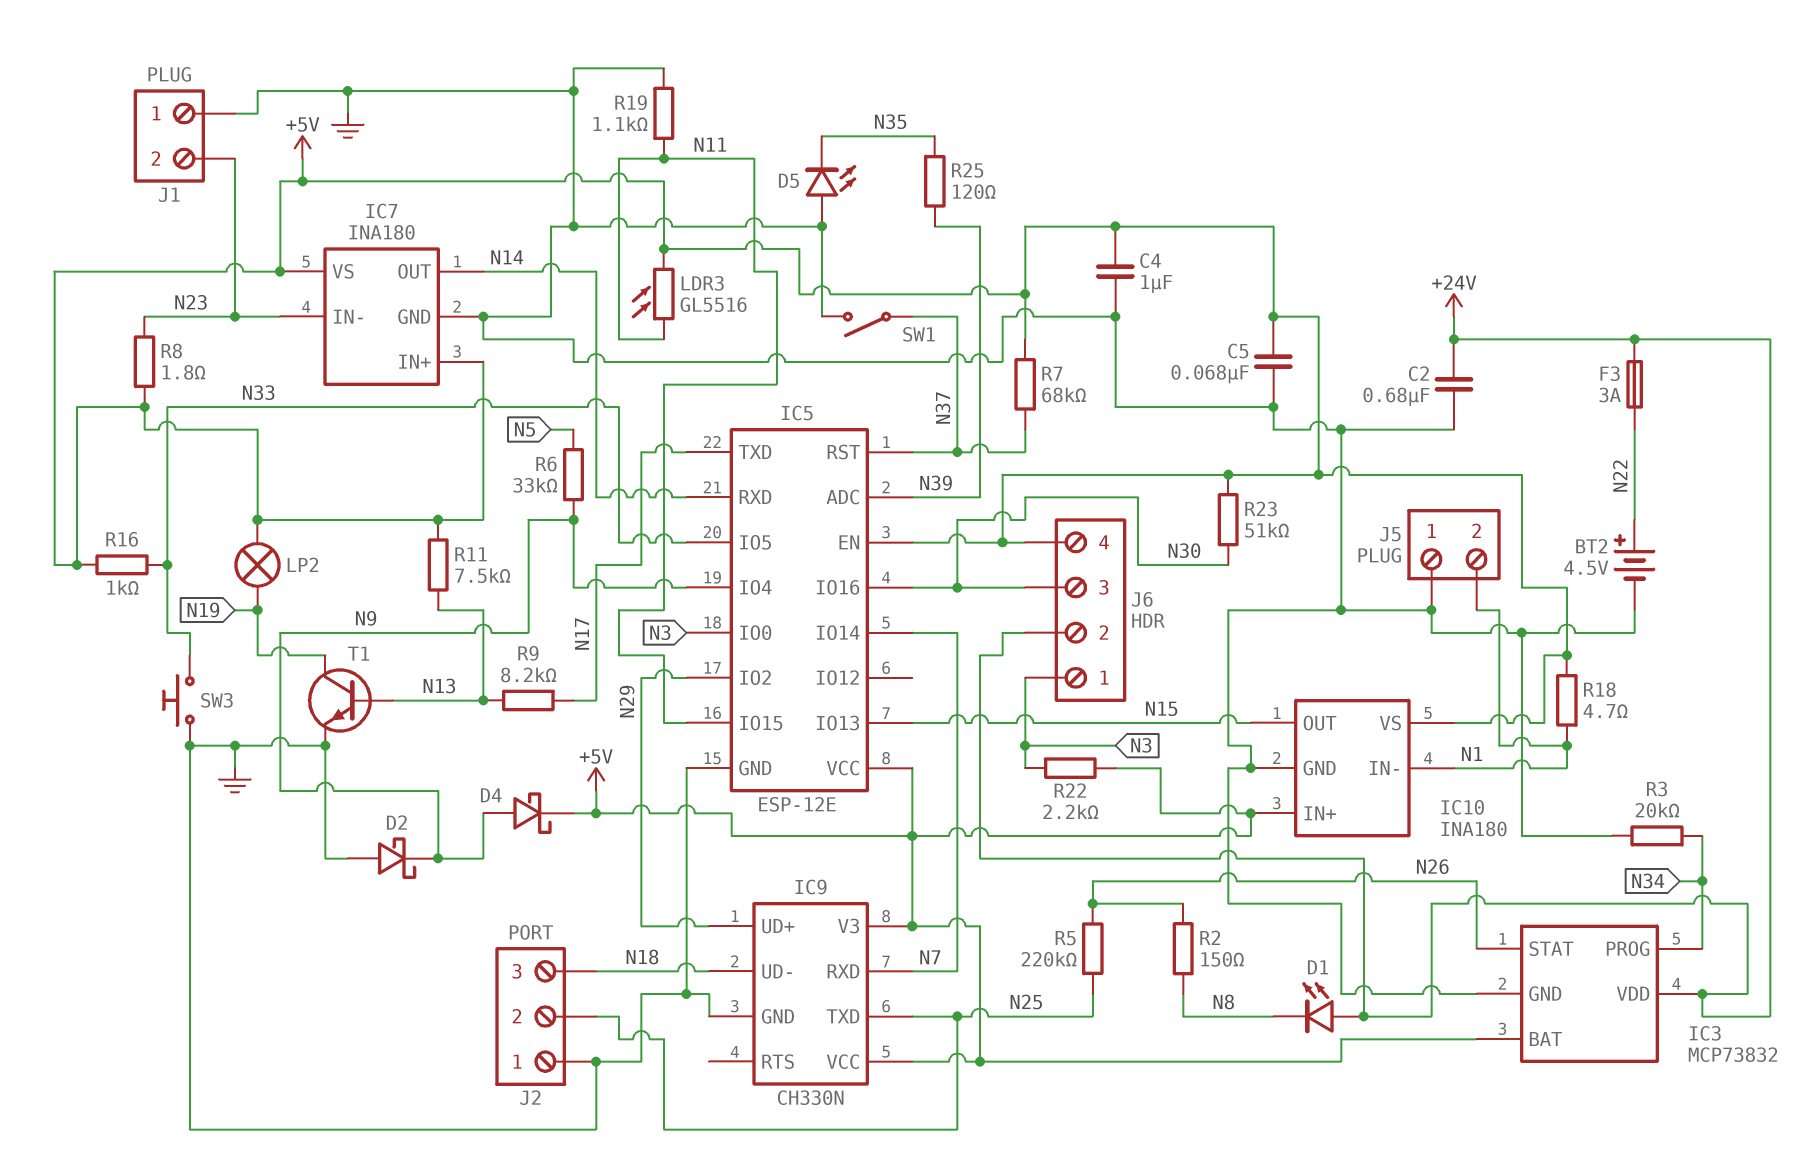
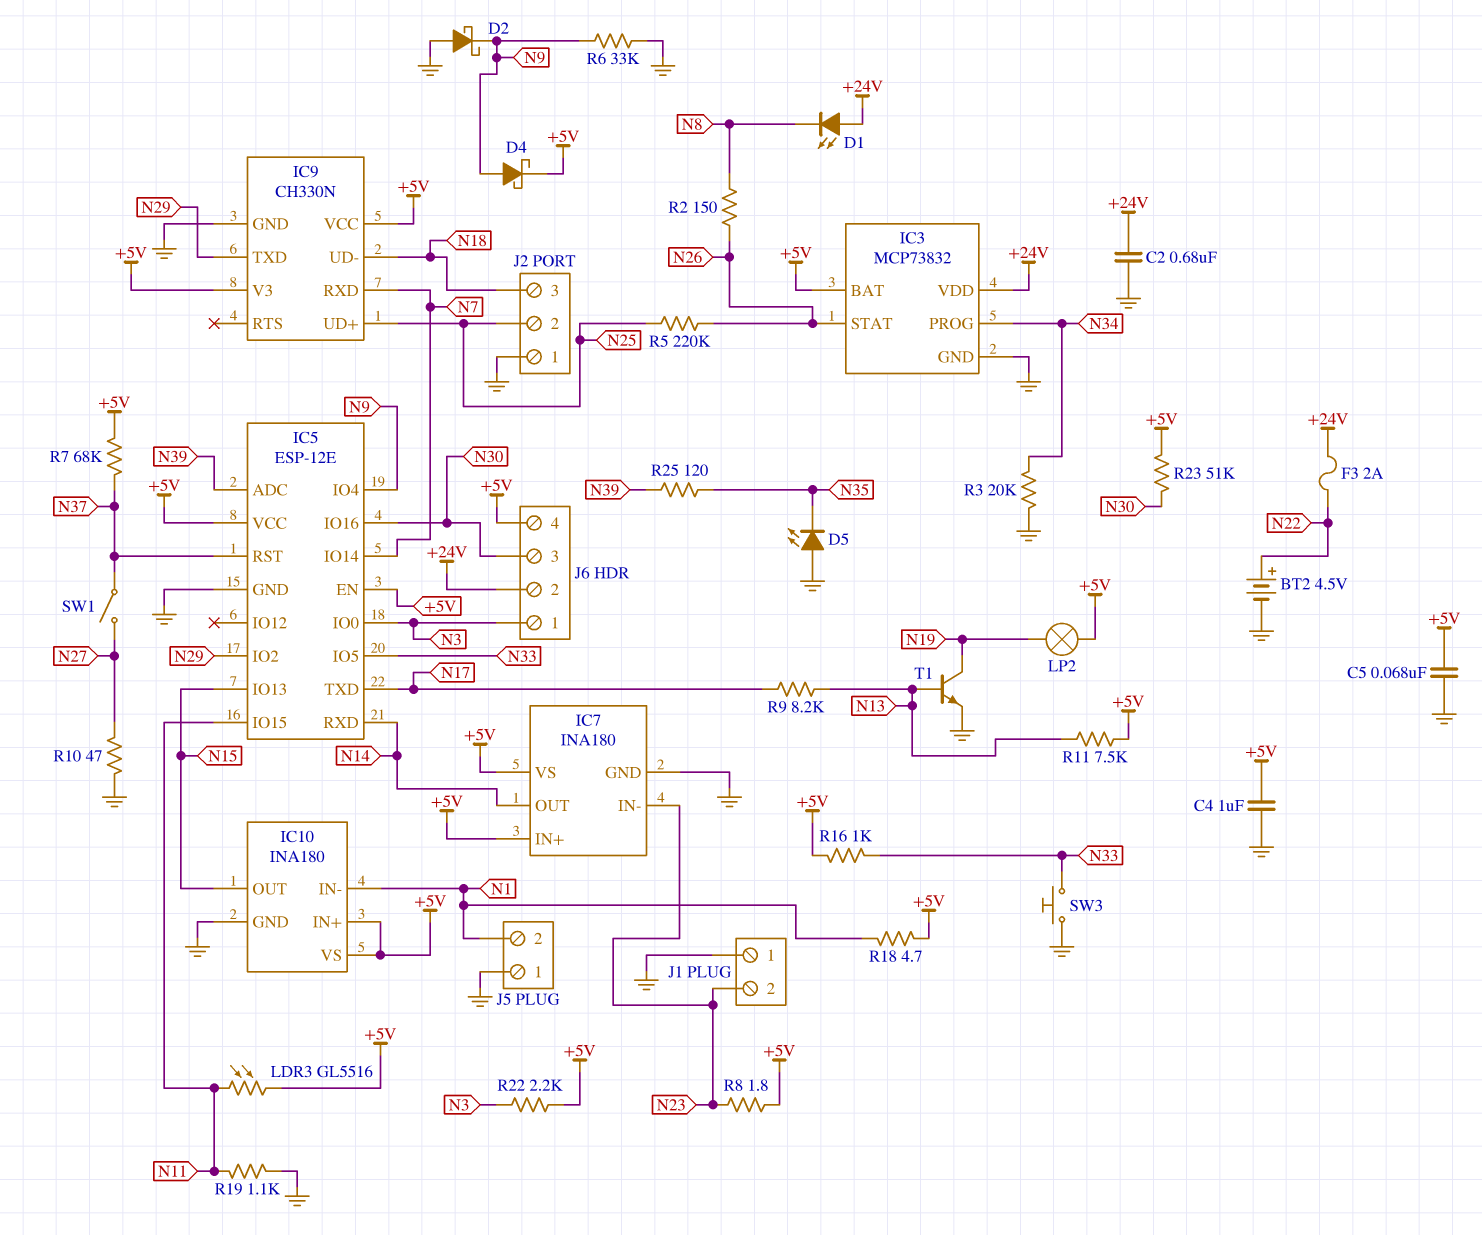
F3: 3A (+24V, N22) -> 2A (+24V, N22)
IC9 pin TXD: N25 -> N29
IC9 pin UD+: N29 -> N25
R6: 33k (N5, N9) -> 33k (GND, N9)
R10: none -> 47 (GND, N27)
SW1: switch (GND, N37) -> switch (N27, N37)

